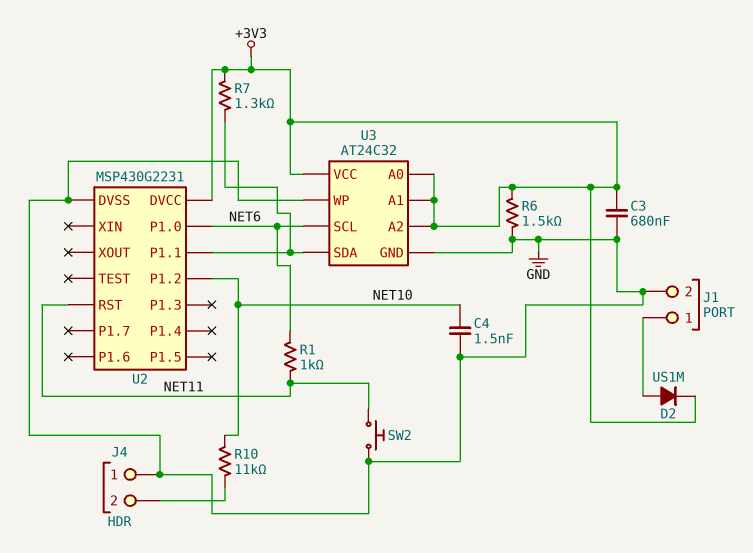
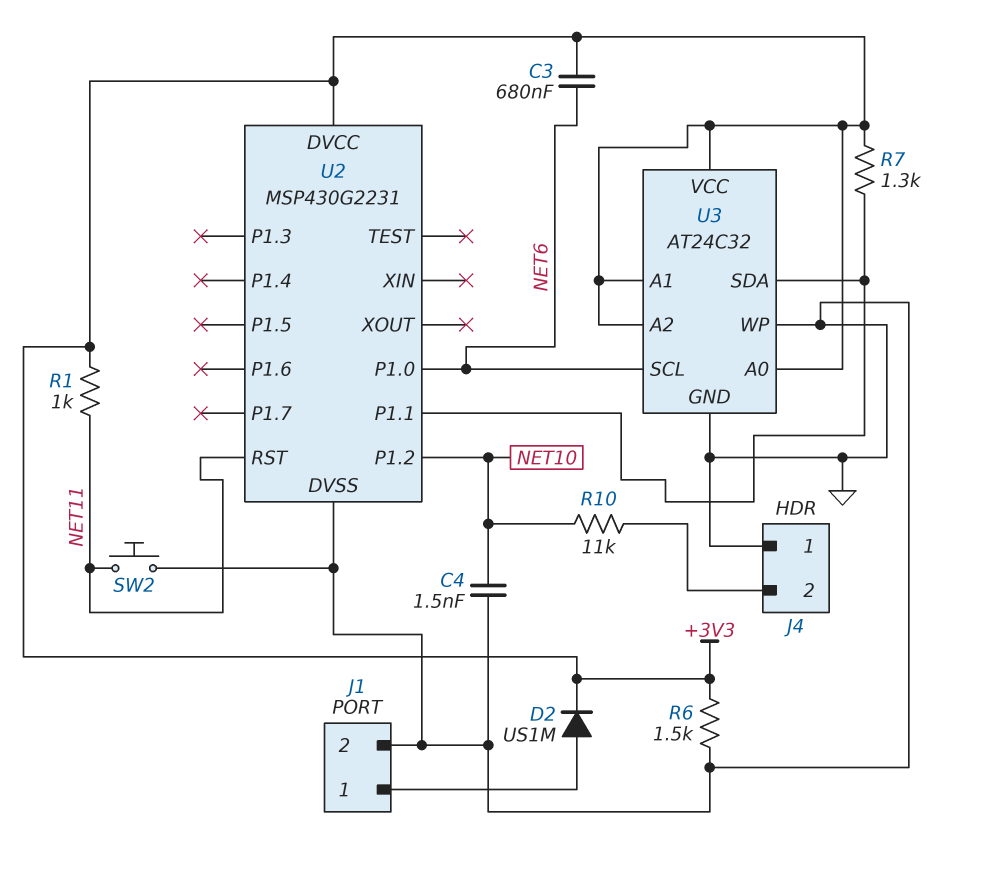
C3: 680nF (+3V3, GND) -> 680nF (+3V3, NET6)
R1: 1k (NET6, NET11) -> 1k (+3V3, NET11)

